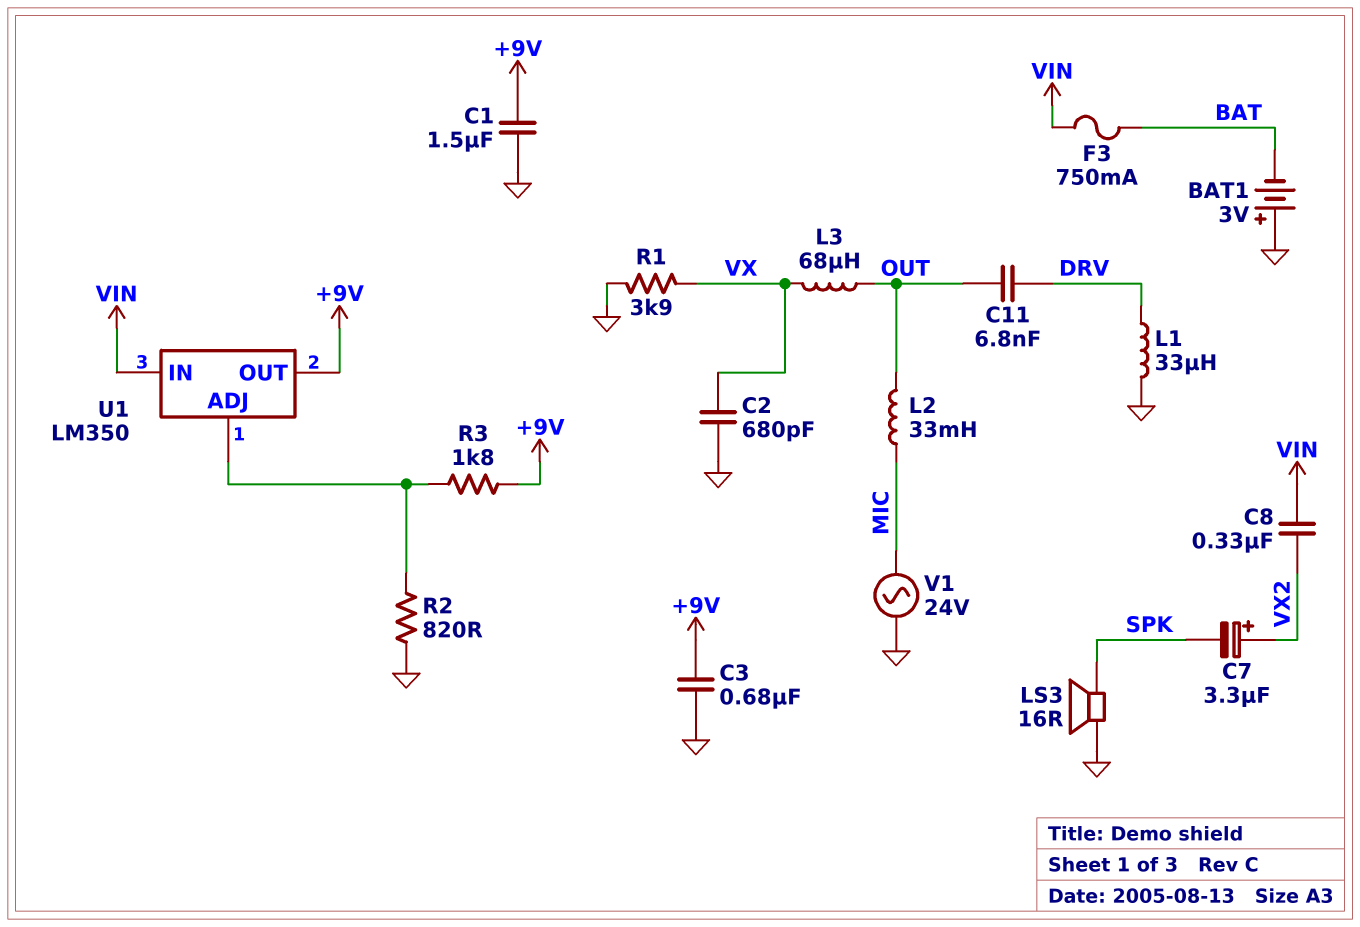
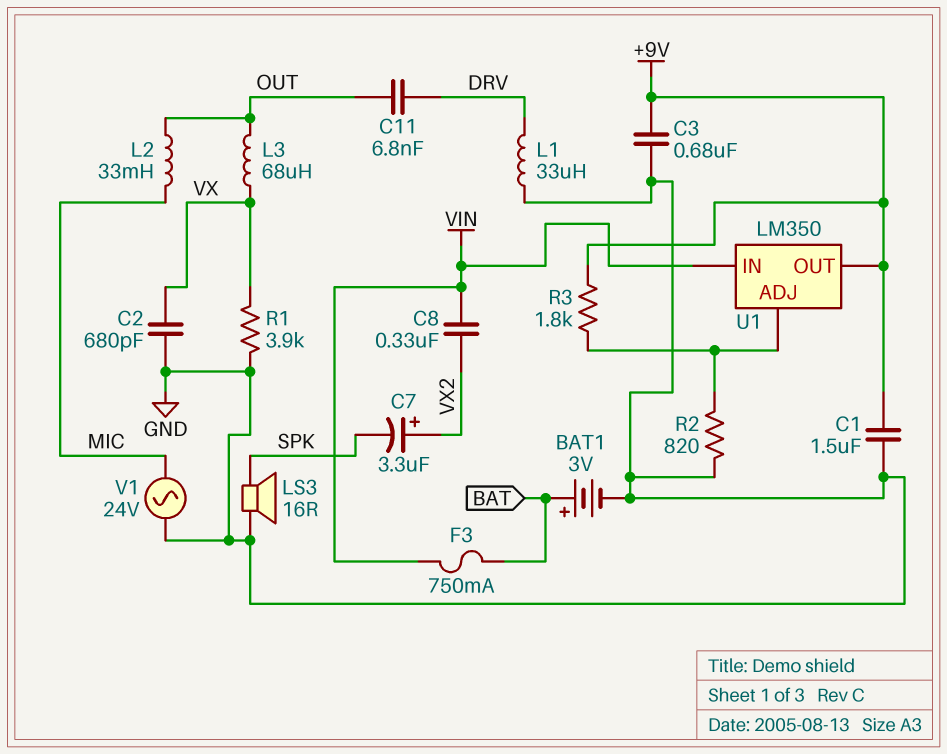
BAT1: 3V (plus GND, minus BAT) -> 3V (plus BAT, minus GND)

